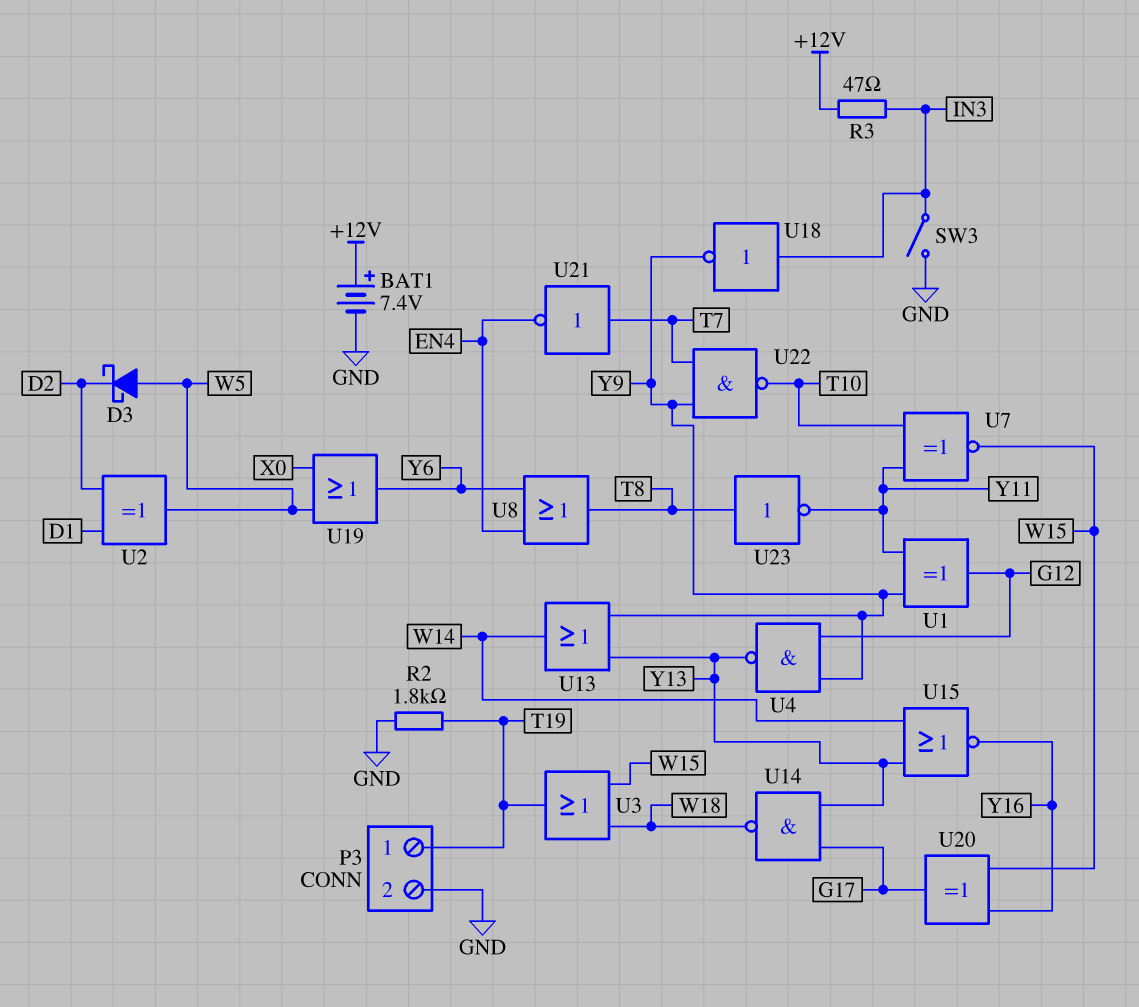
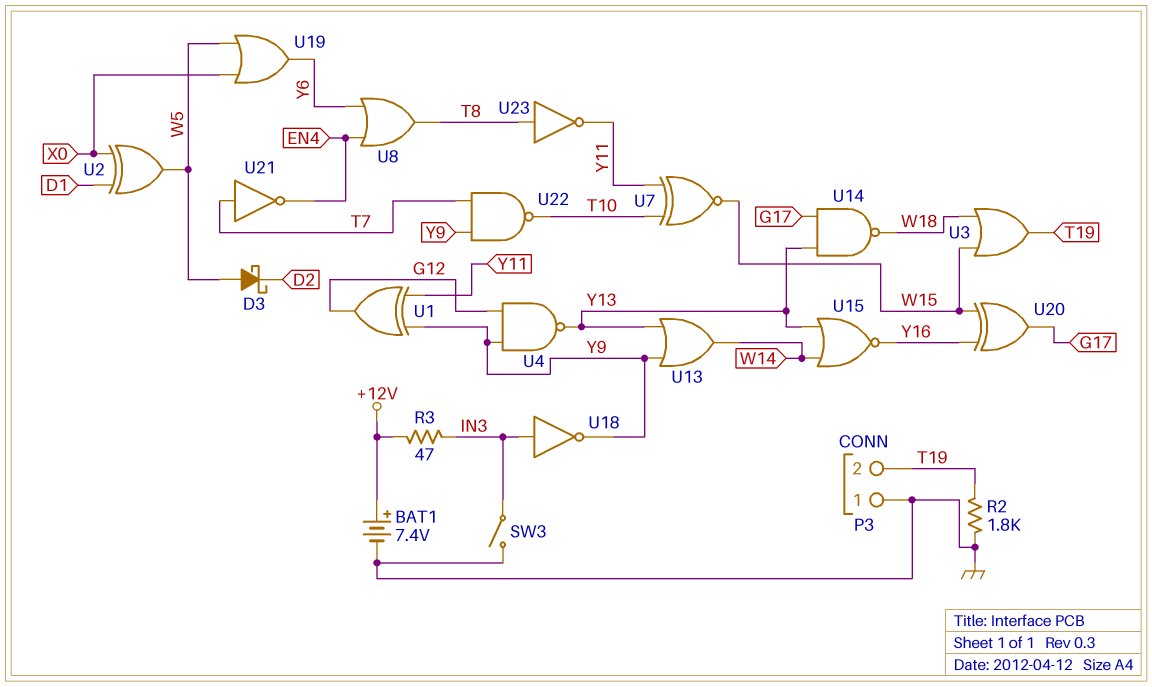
P3 pin 1: T19 -> GND
P3 pin 2: GND -> T19
U2: XOR (in D1, in D2, out W5) -> XOR (in D1, in X0, out W5)

